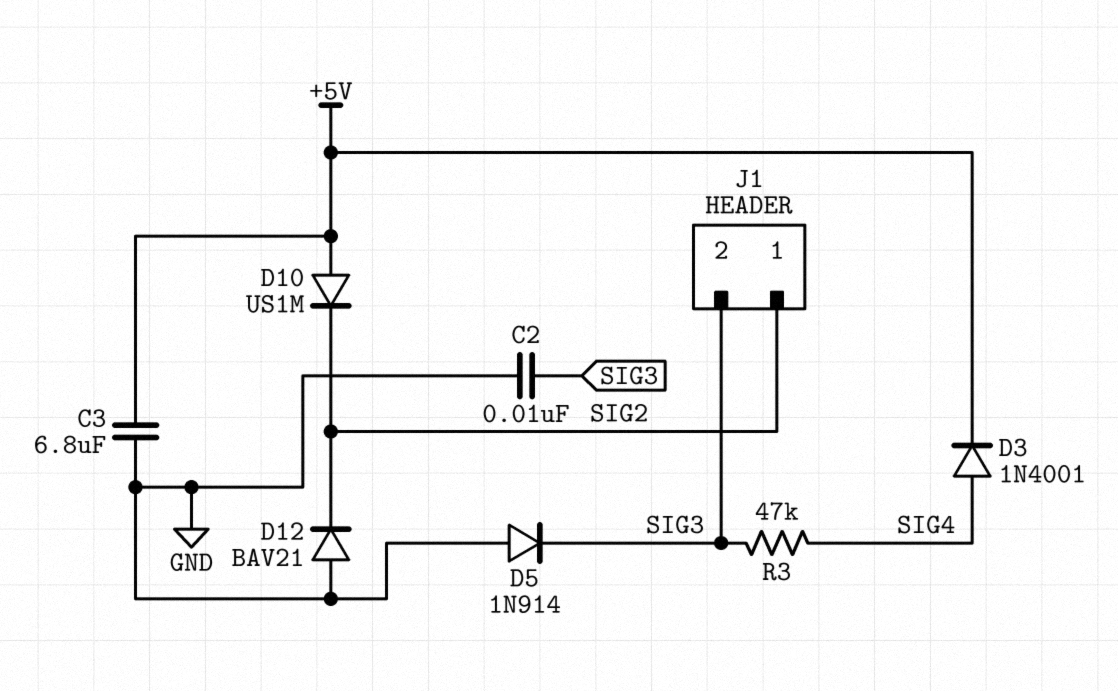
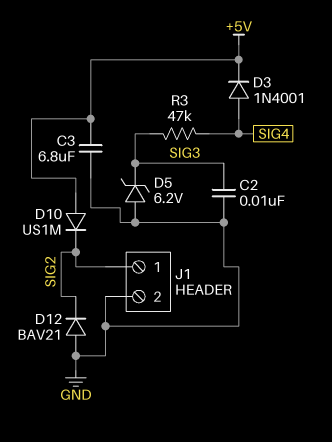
D5: diode 1N914 (A GND, K SIG3) -> zener 6.2V (A GND, K SIG3)
J1 pin 2: SIG3 -> GND

